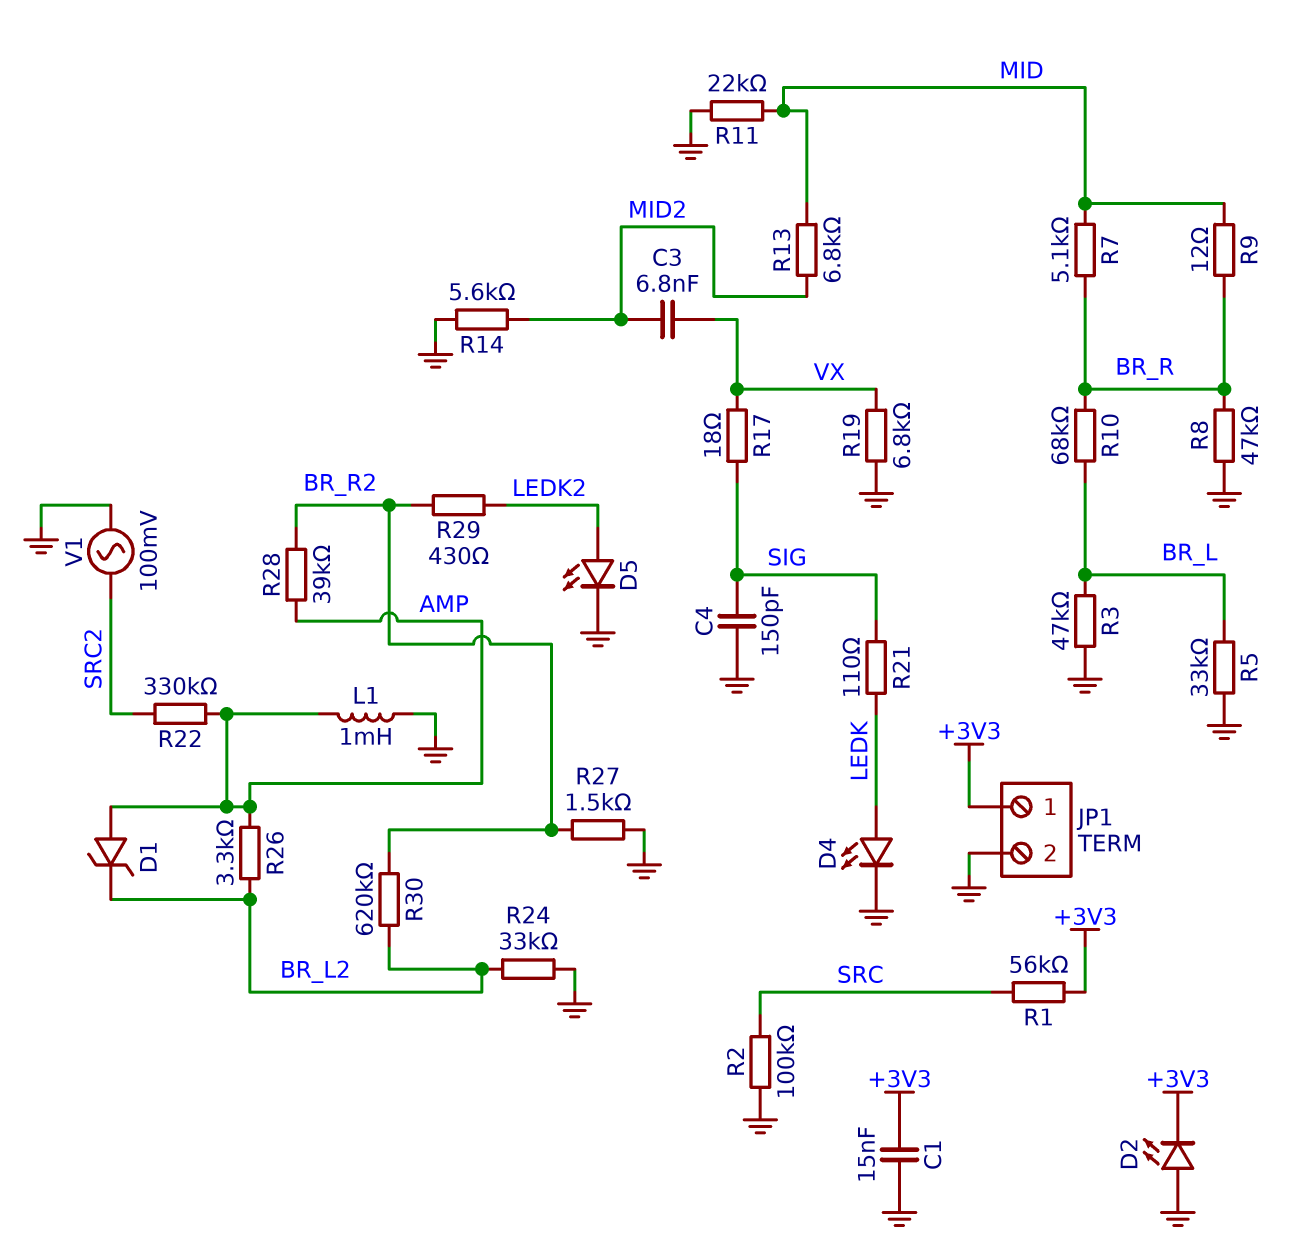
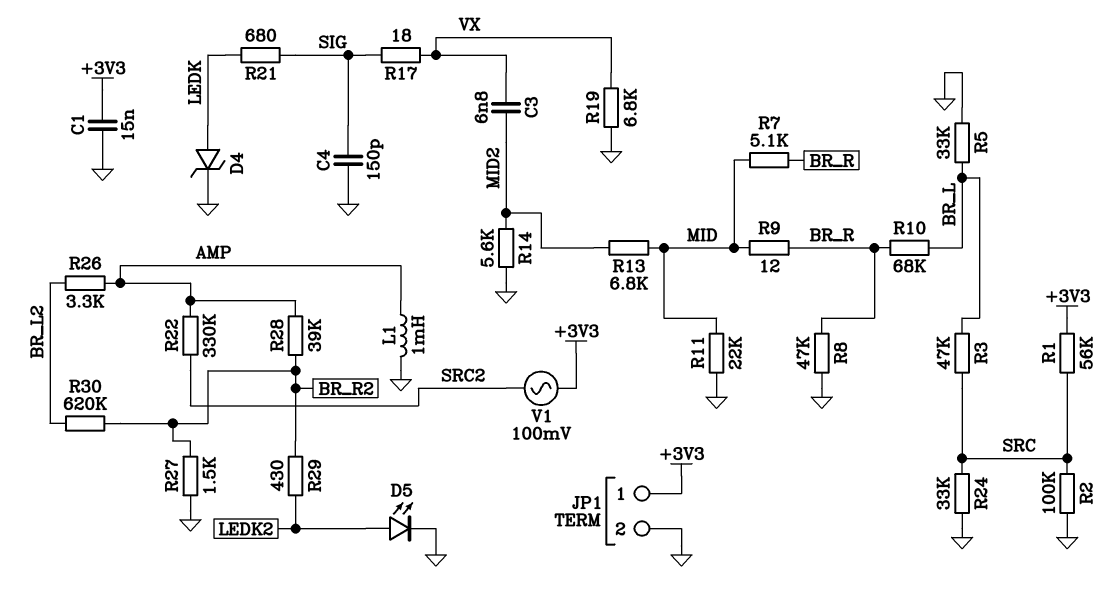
D1: zener (A AMP, K BR_L2) -> none
D2: LED (A GND, K +3V3) -> none
D4: LED (A LEDK, K GND) -> zener (A LEDK, K GND)
R3: 47k (BR_L, GND) -> 47k (BR_L, SRC)
R21: 110 (LEDK, SIG) -> 680 (LEDK, SIG)
R24: 33k (BR_L2, GND) -> 33k (GND, SRC)
V1: AC 100mV (GND, SRC2) -> AC 100mV (+3V3, SRC2)

